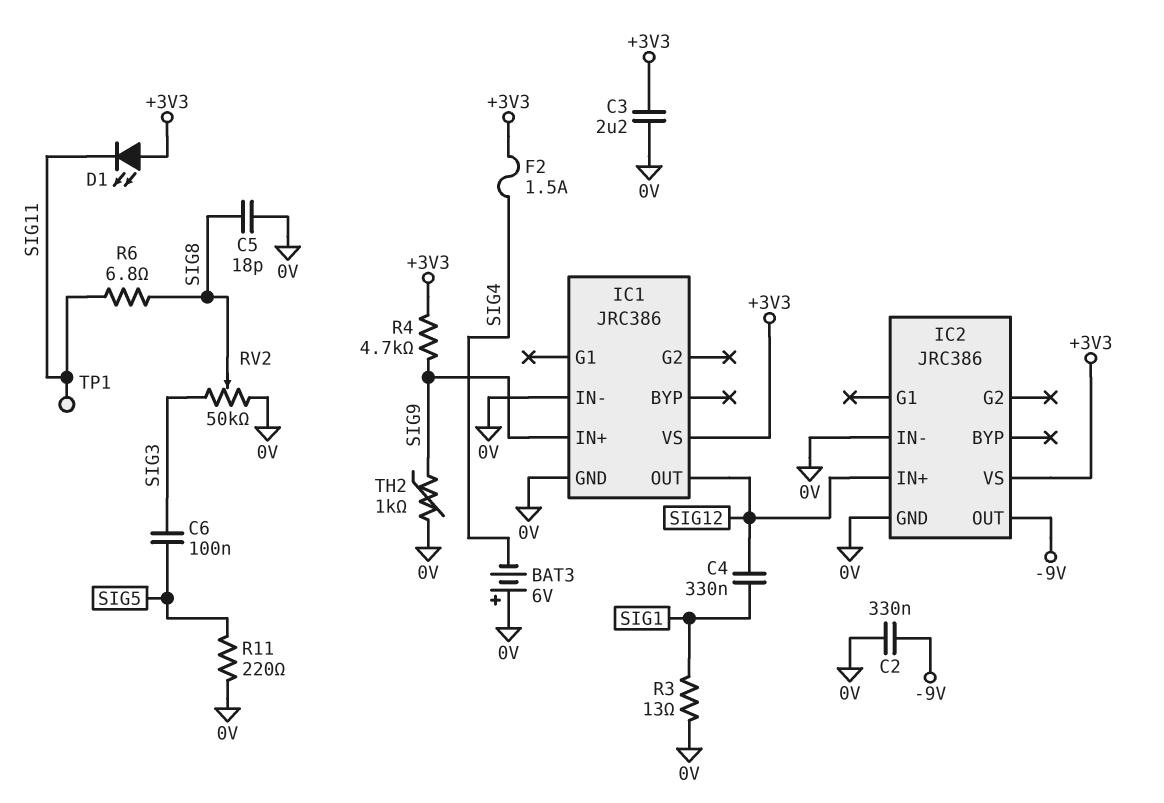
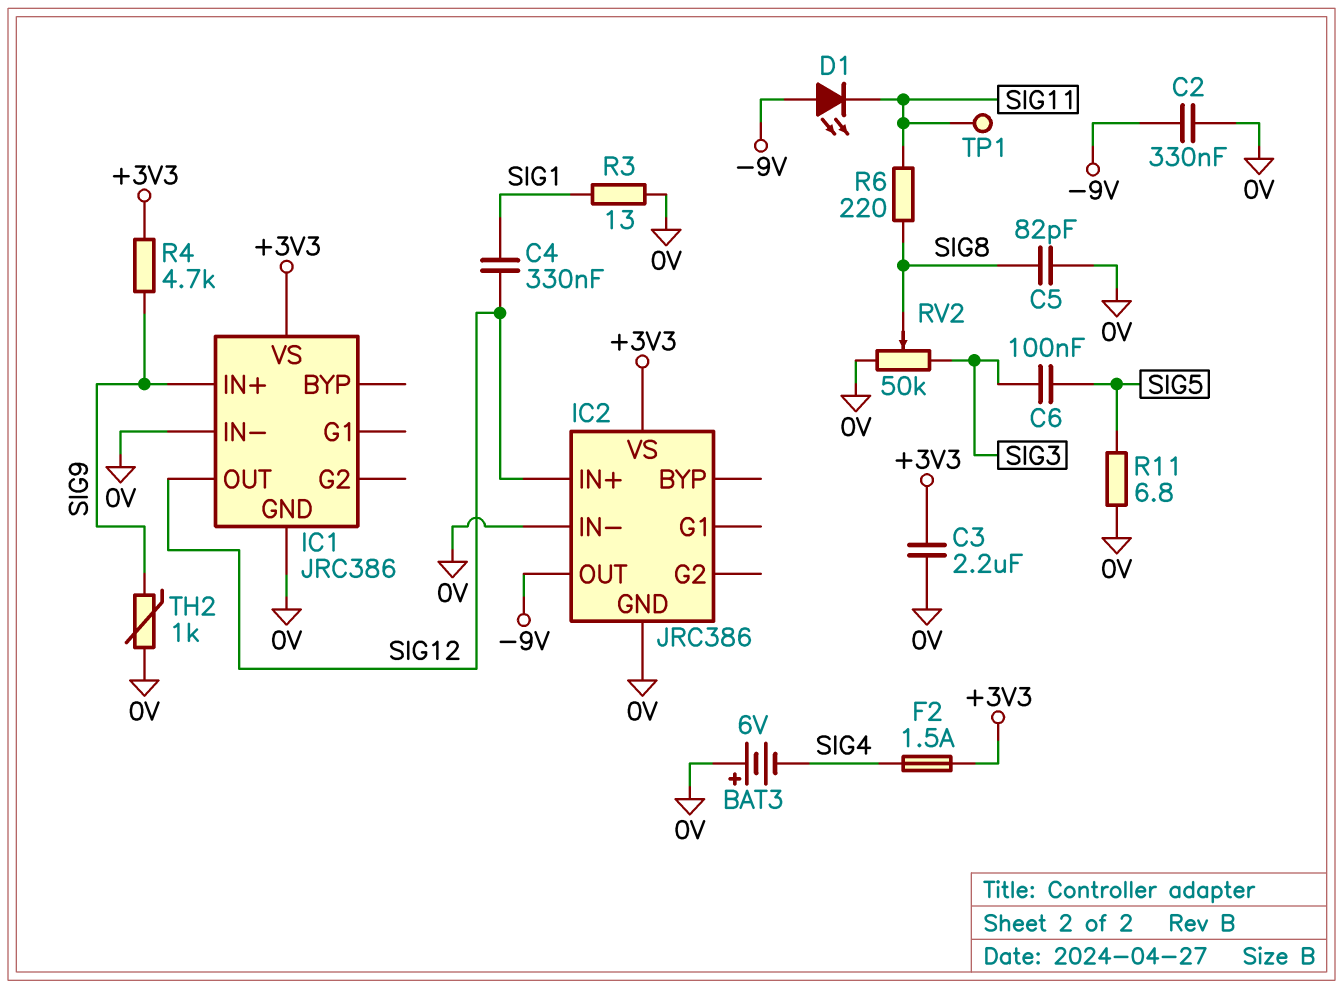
C5: 18pF (0V, SIG8) -> 82pF (0V, SIG8)
D1: LED (A +3V3, K SIG11) -> LED (A -9V, K SIG11)
R6: 6.8 (SIG8, SIG11) -> 220 (SIG8, SIG11)
R11: 220 (0V, SIG5) -> 6.8 (0V, SIG5)

